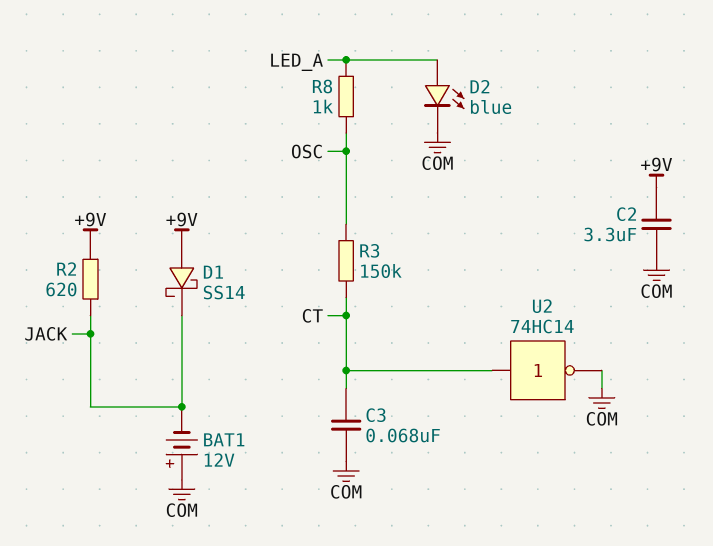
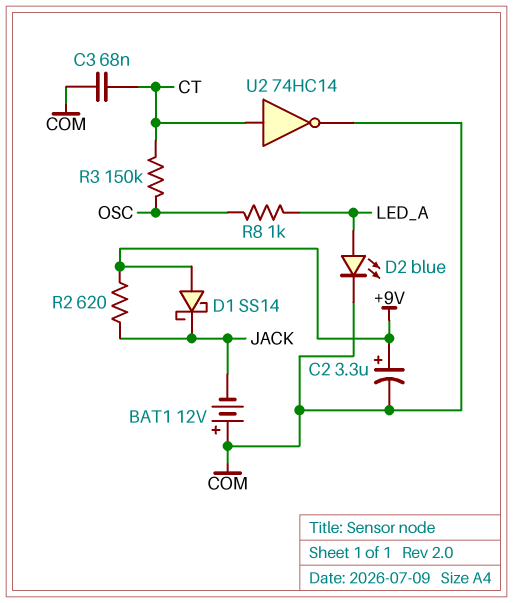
C2: 3.3uF (+9V, COM) -> 3.3uF (plus +9V, minus COM)

